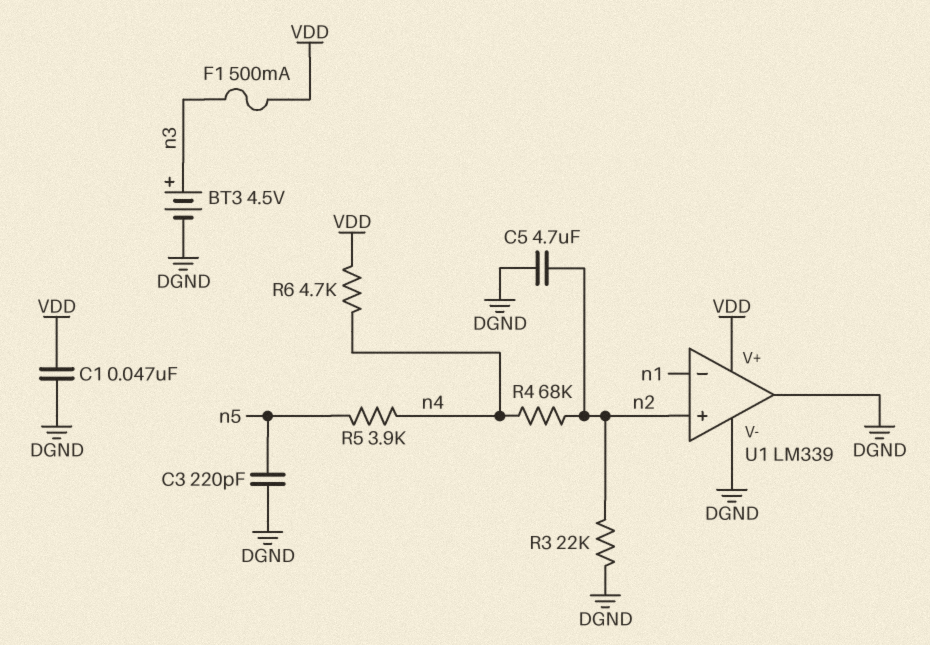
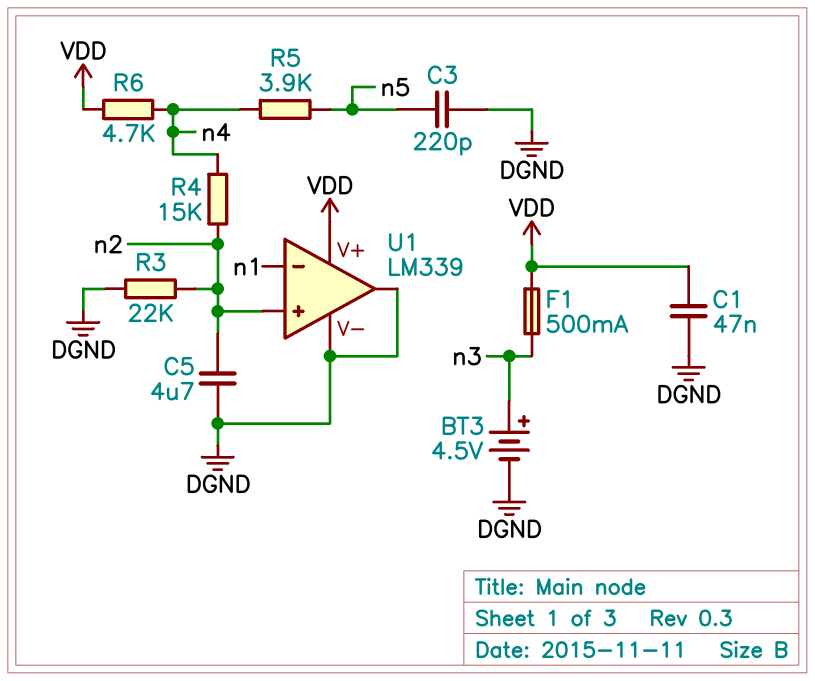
R4: 68k (n2, n4) -> 15k (n2, n4)

